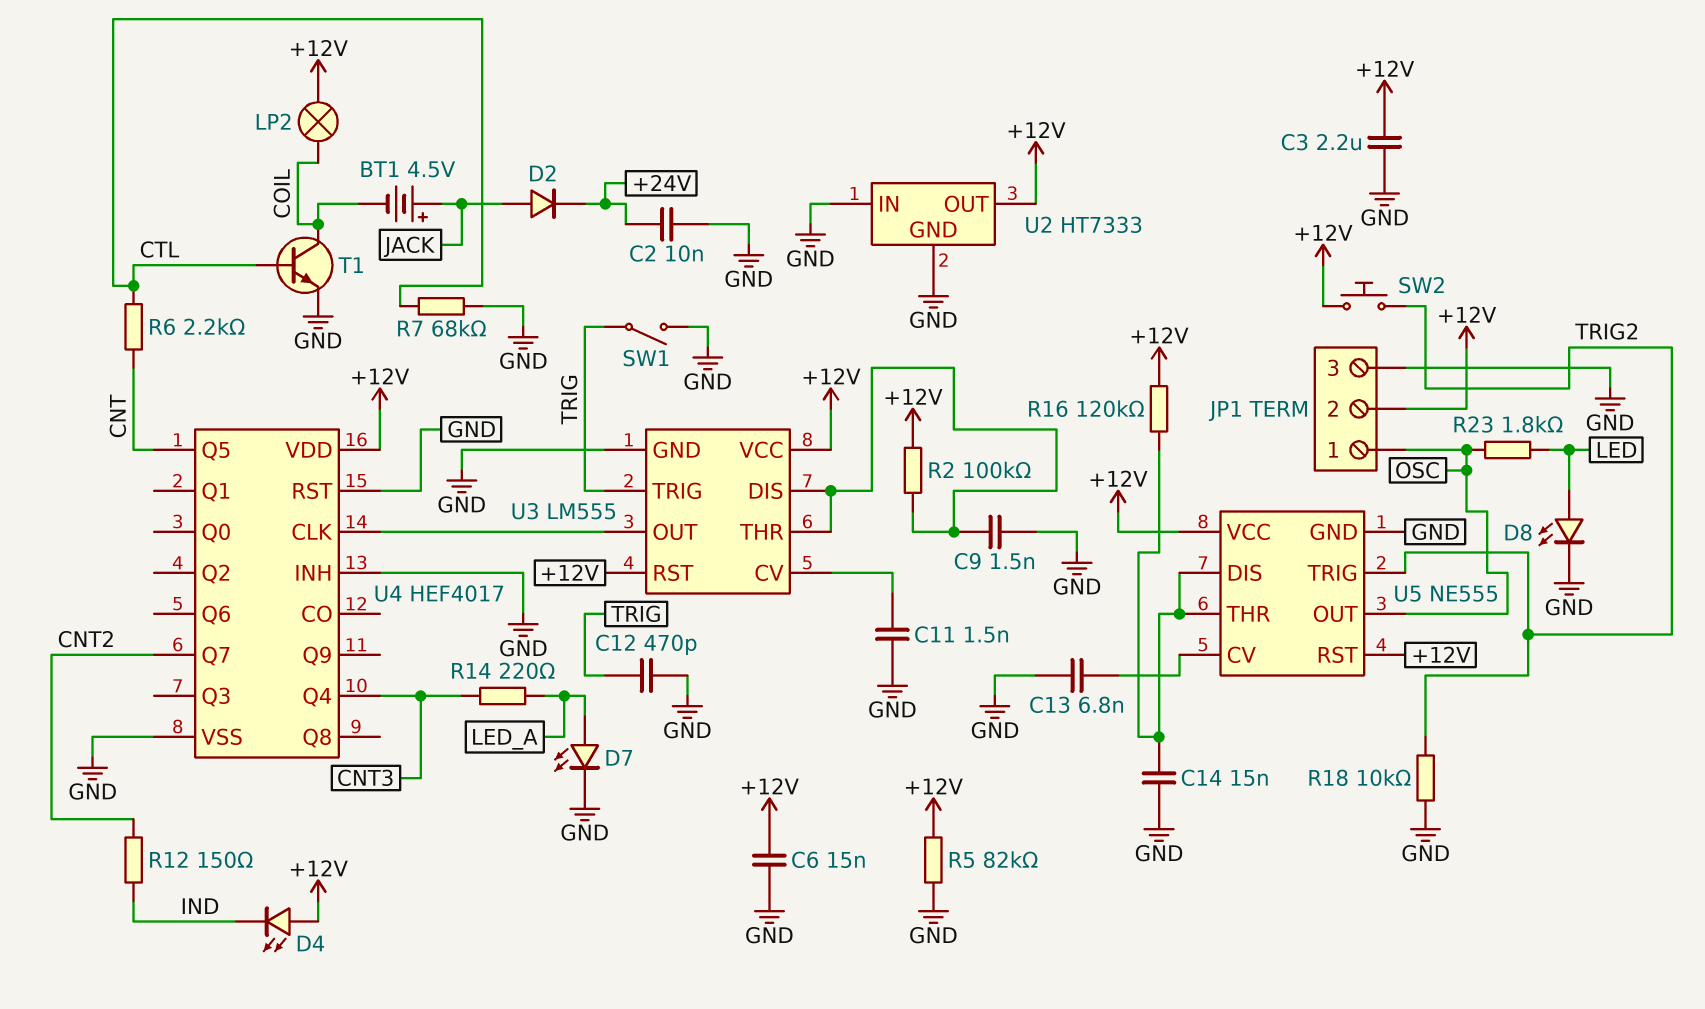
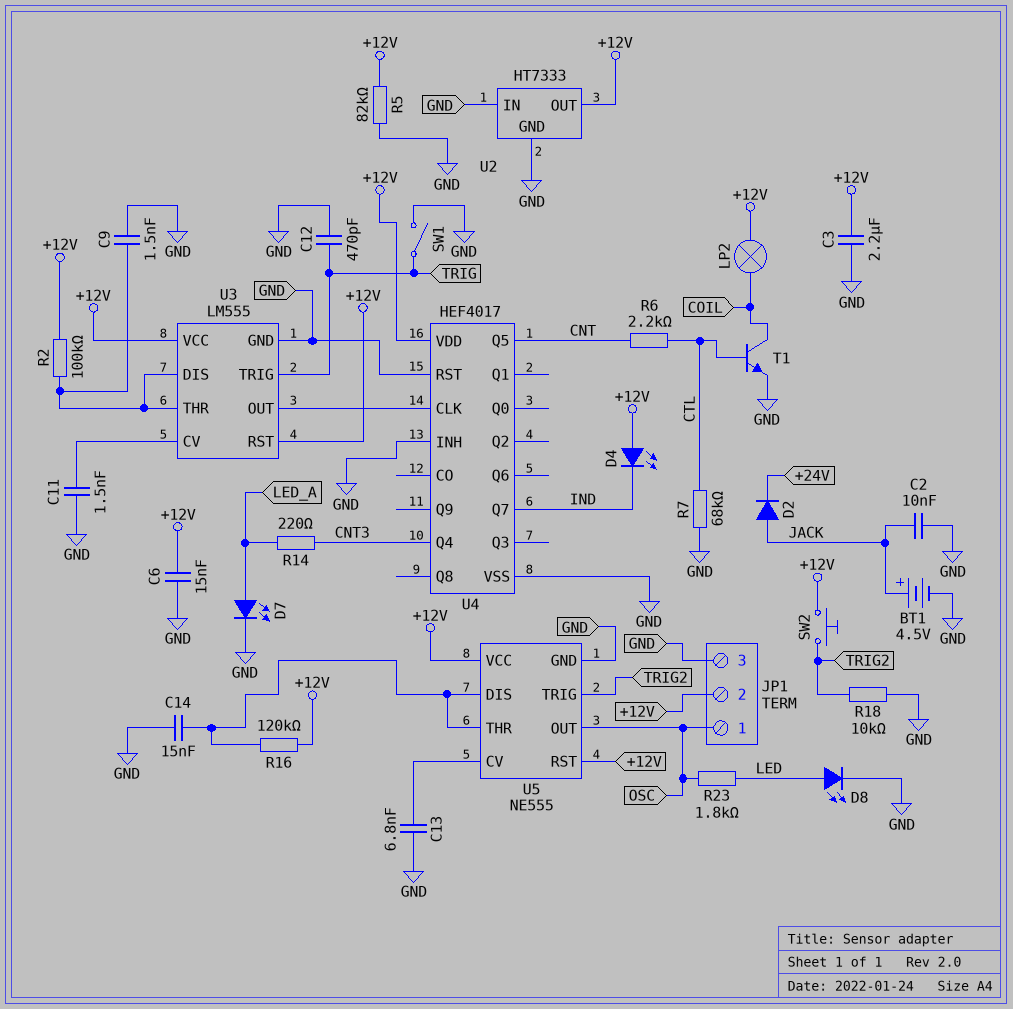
BT1: 4.5V (plus JACK, minus COIL) -> 4.5V (plus JACK, minus GND)
C2: 10nF (+24V, GND) -> 10nF (GND, JACK)
R12: 150 (CNT2, IND) -> none
U4 pin Q7: CNT2 -> IND

